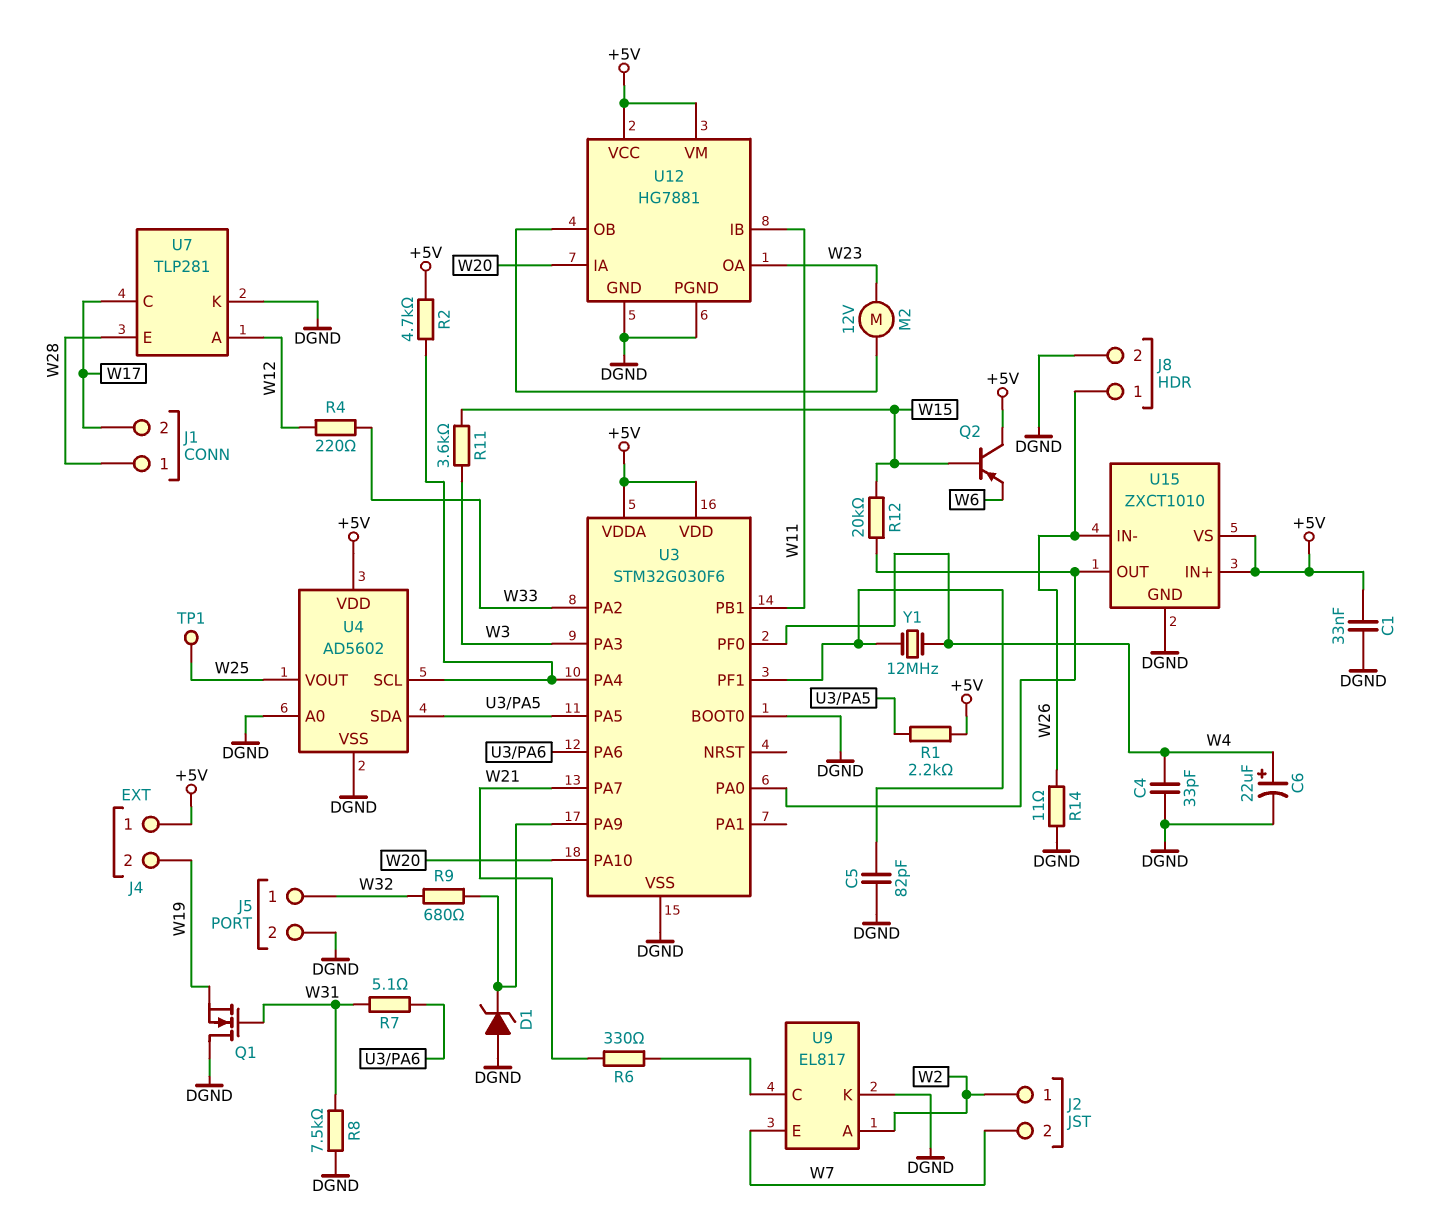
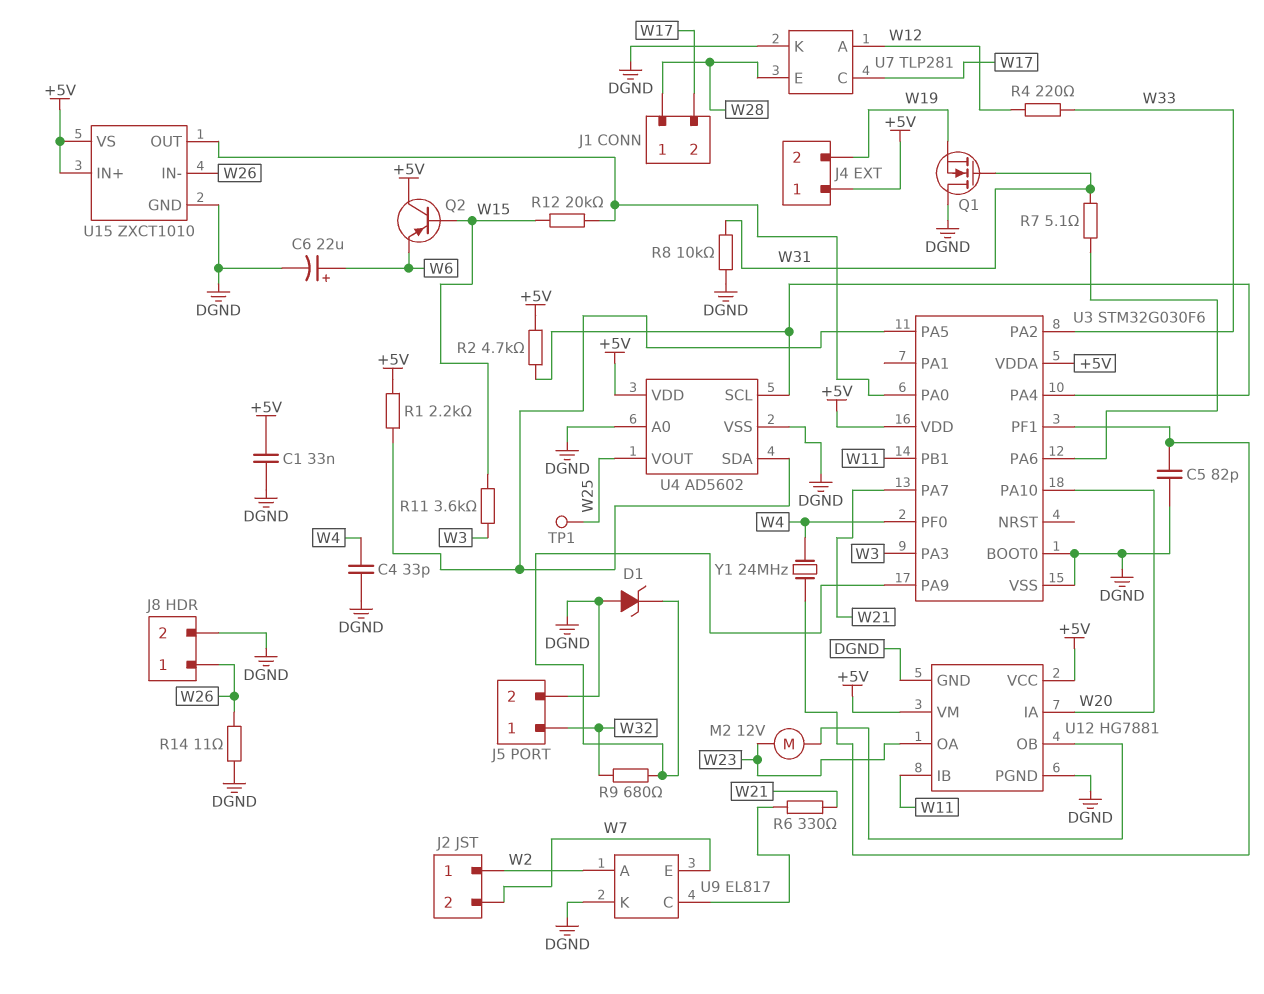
C6: 22uF (plus W4, minus DGND) -> 22uF (plus W6, minus DGND)
R8: 7.5k (DGND, W31) -> 10k (DGND, W31)
Y1: 12MHz (U3/PF1, W4) -> 24MHz (U3/PF1, W4)

